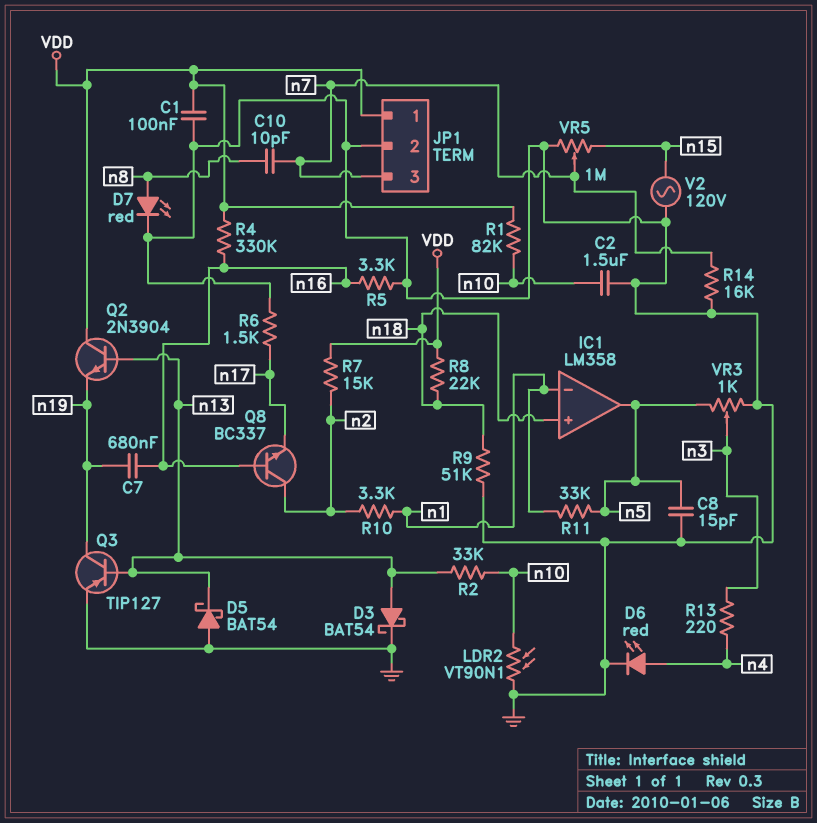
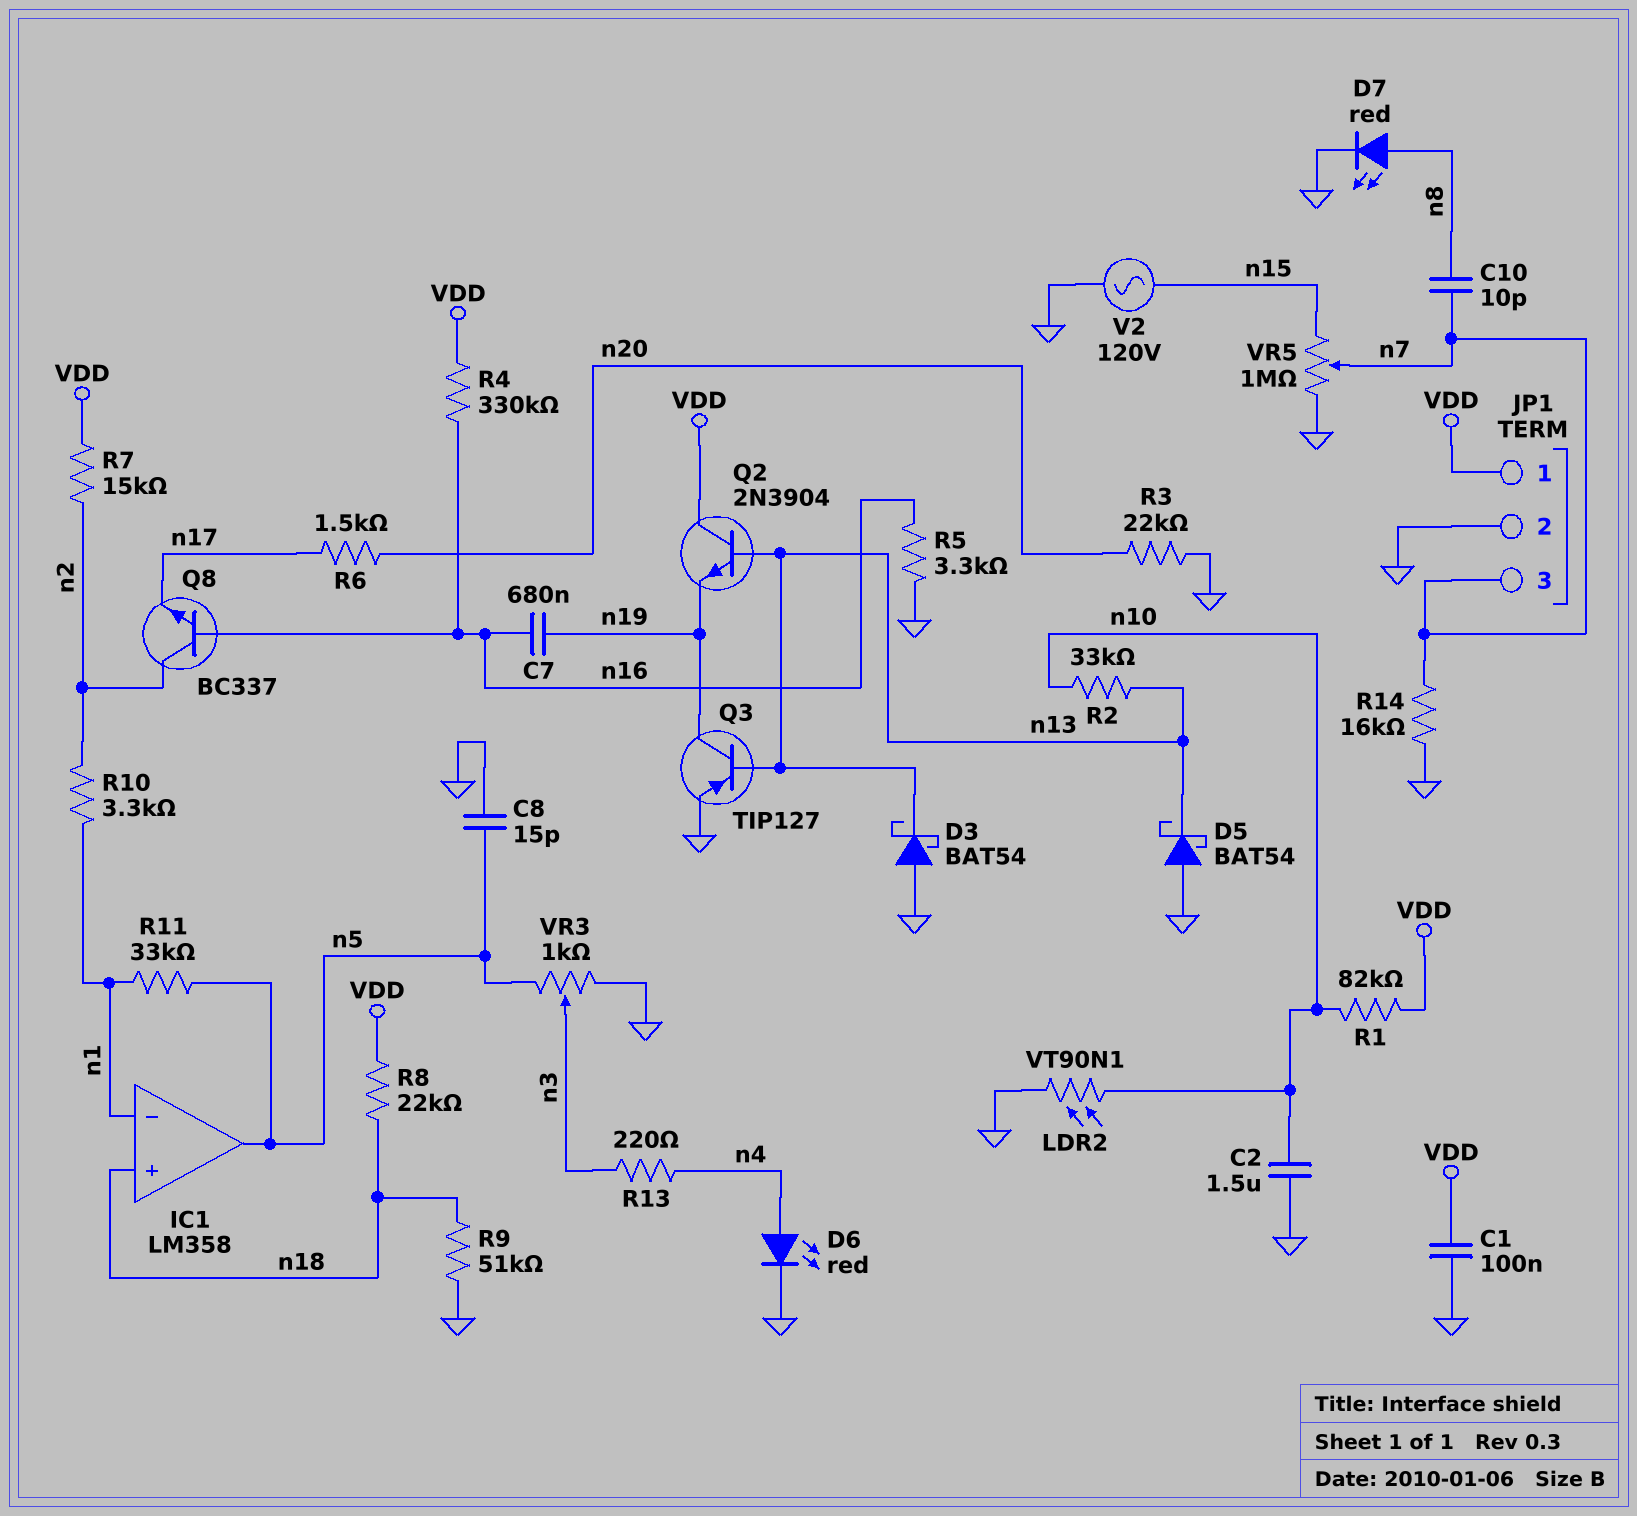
D3: schottky BAT54 (A n13, K GND) -> schottky BAT54 (A GND, K n13)
R3: none -> 22k (GND, n20)
R6: 1.5k (GND, n17) -> 1.5k (n17, n20)

